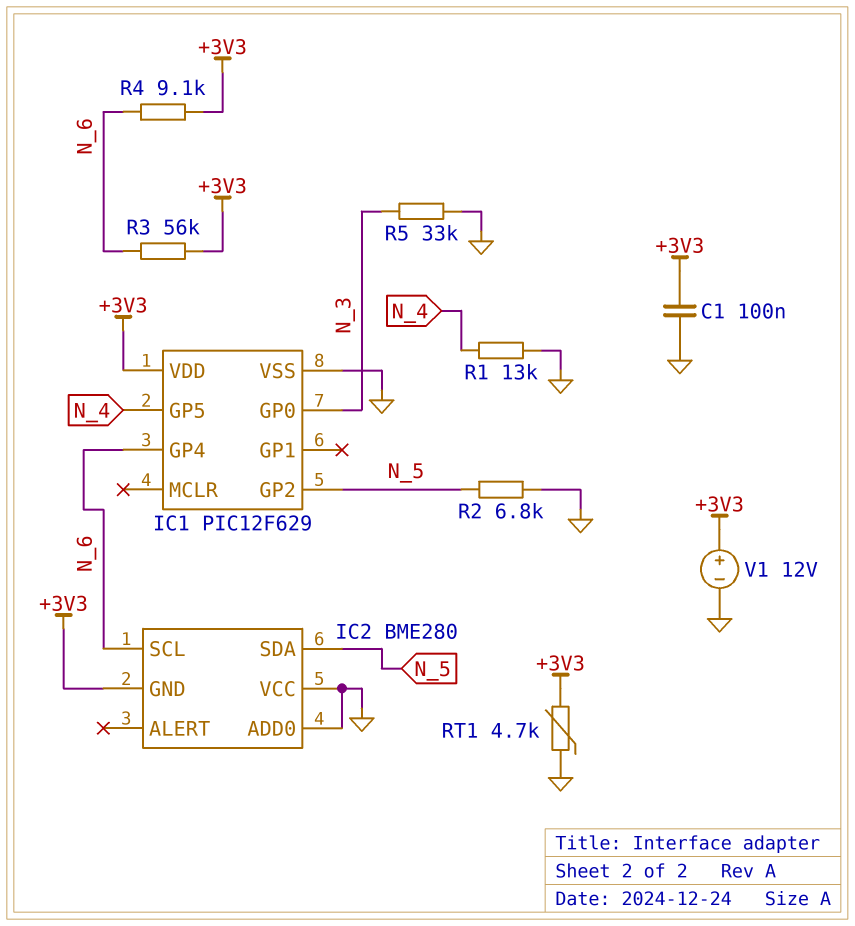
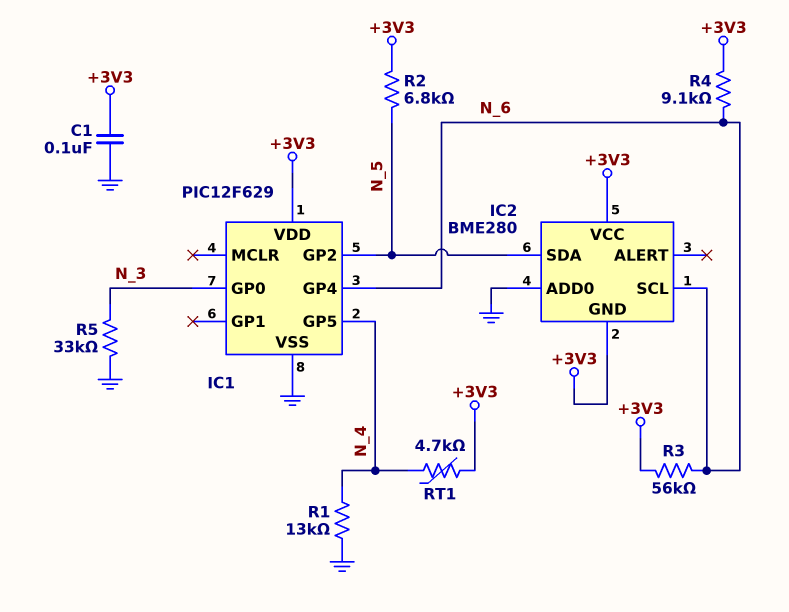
IC2 pin VCC: GND -> +3V3
R2: 6.8k (GND, N_5) -> 6.8k (+3V3, N_5)
RT1: 4.7k (+3V3, GND) -> 4.7k (+3V3, N_4)
V1: 12V (plus +3V3, minus GND) -> none

